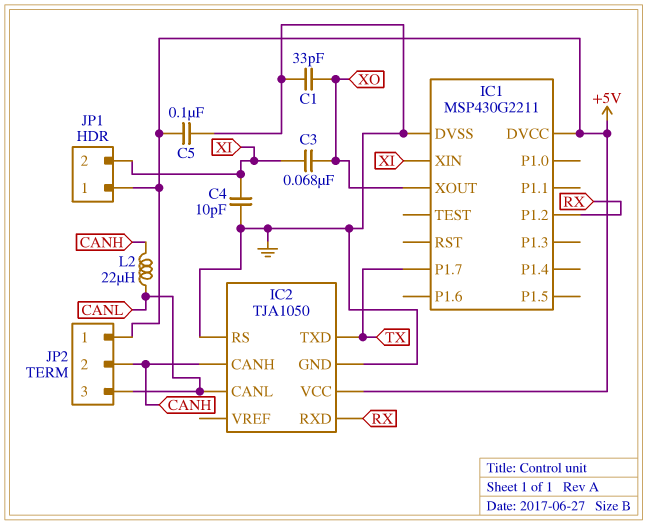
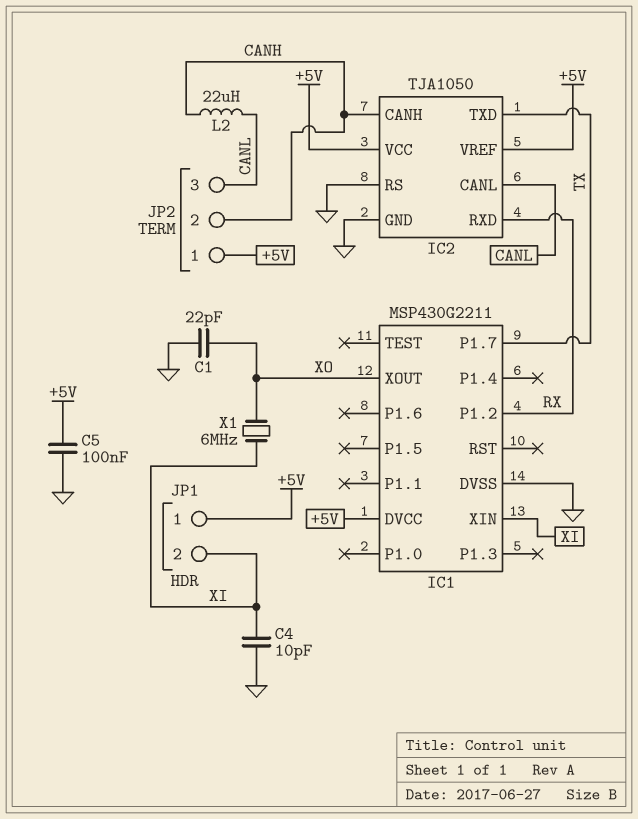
C1: 33pF (GND, XO) -> 22pF (GND, XO)
C3: 68nF (XI, XO) -> none
IC2 pin VREF: none -> +5V
X1: none -> 6MHz (XI, XO)

